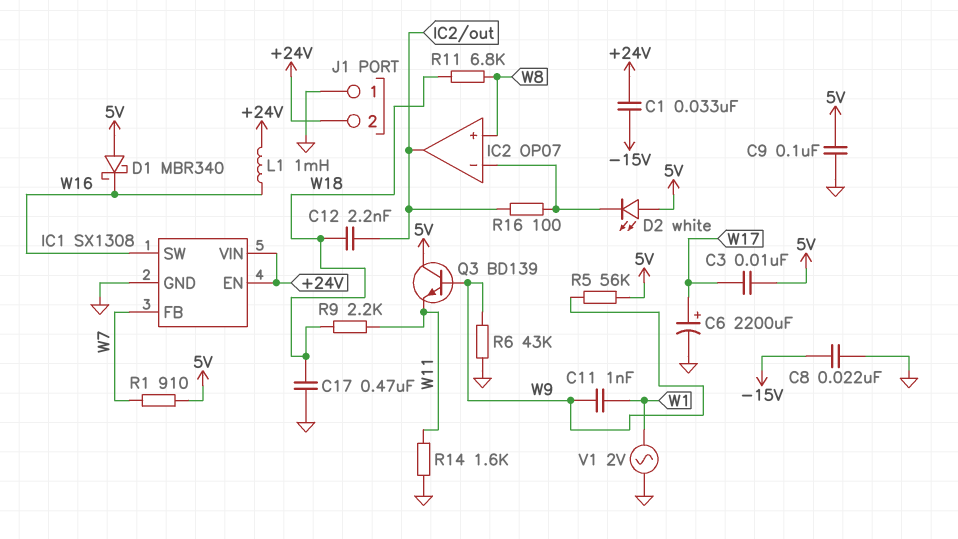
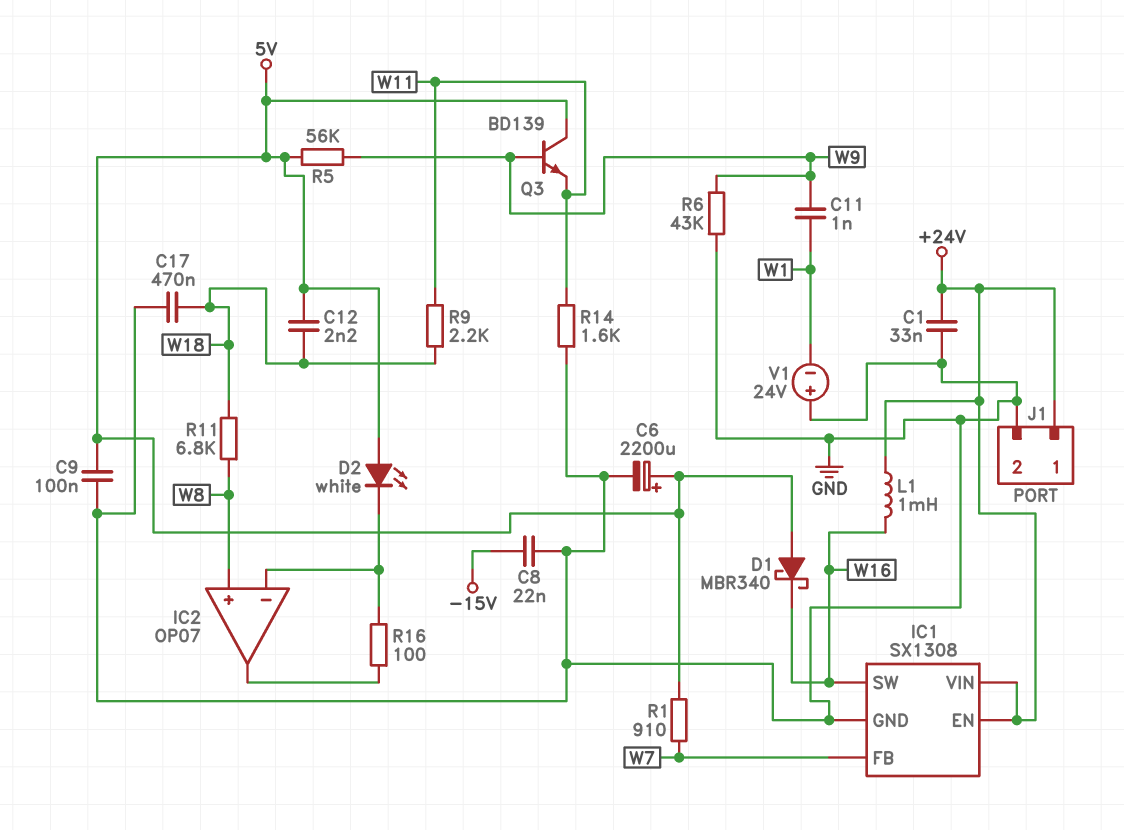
C1: 33nF (+24V, -15V) -> 33nF (+24V, GND)
C3: 10nF (5V, W17) -> none
C6: 2200uF (plus W17, minus GND) -> 2200uF (plus 5V, minus GND)
C12: 2.2nF (IC2/out, W18) -> 2.2nF (5V, W18)
J1 pin 1: GND -> +24V
J1 pin 2: +24V -> GND
V1: AC 2V (GND, W1) -> 24V (plus GND, minus W1)

